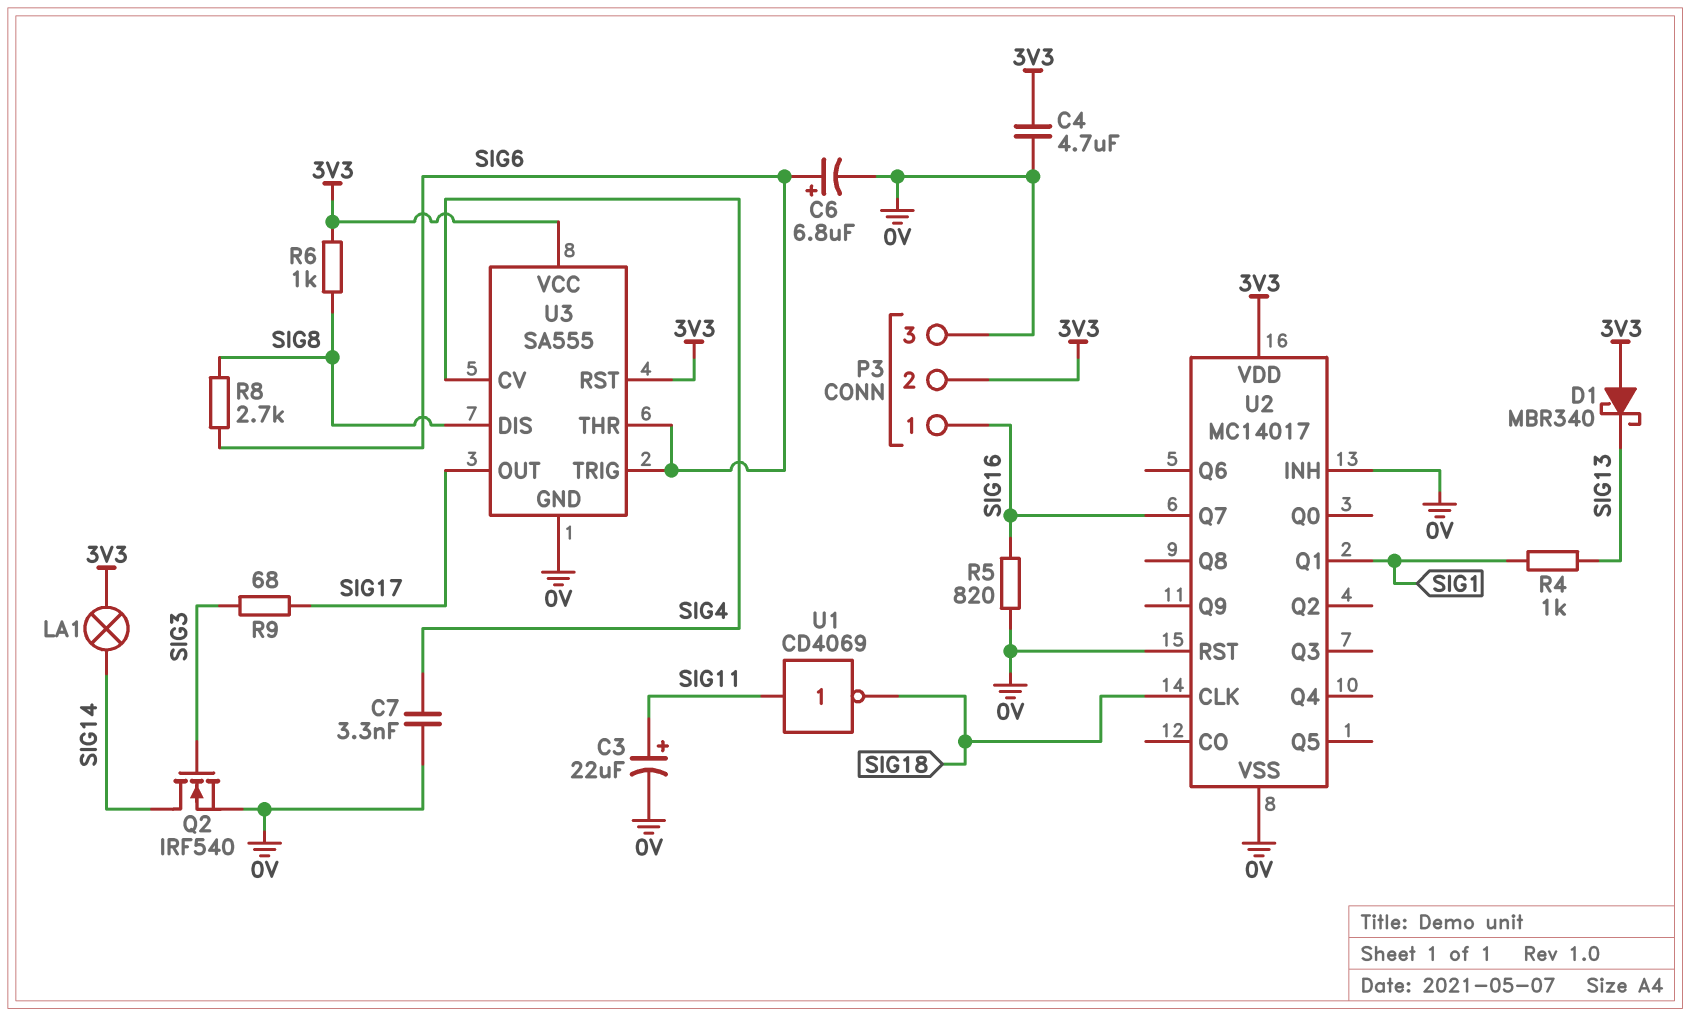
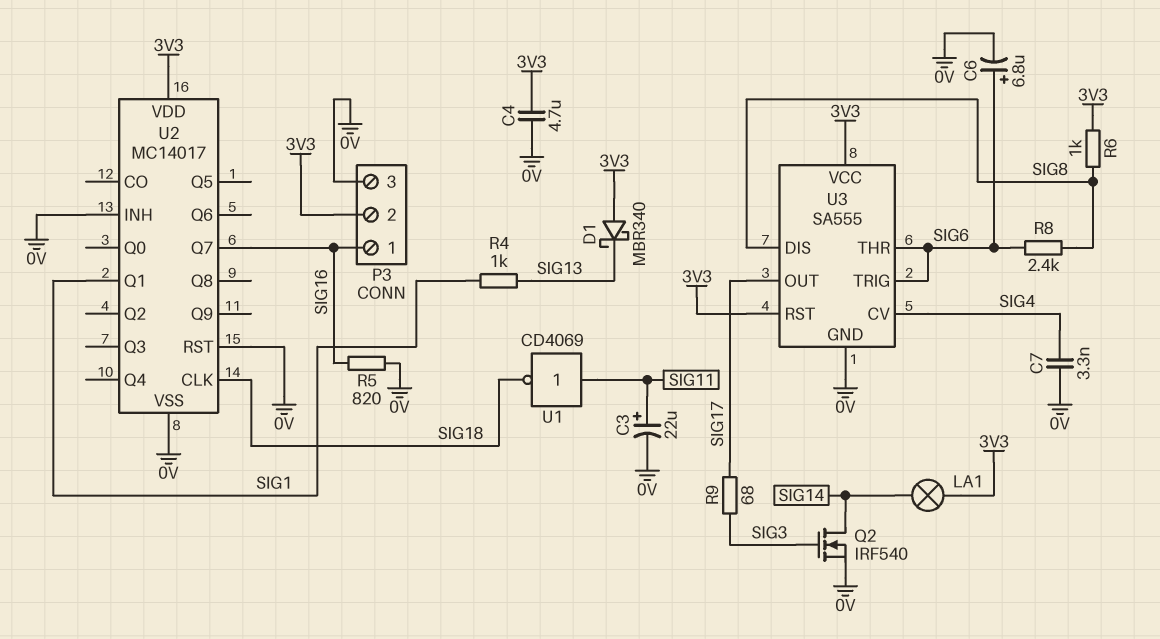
R8: 2.7k (SIG6, SIG8) -> 2.4k (SIG6, SIG8)

